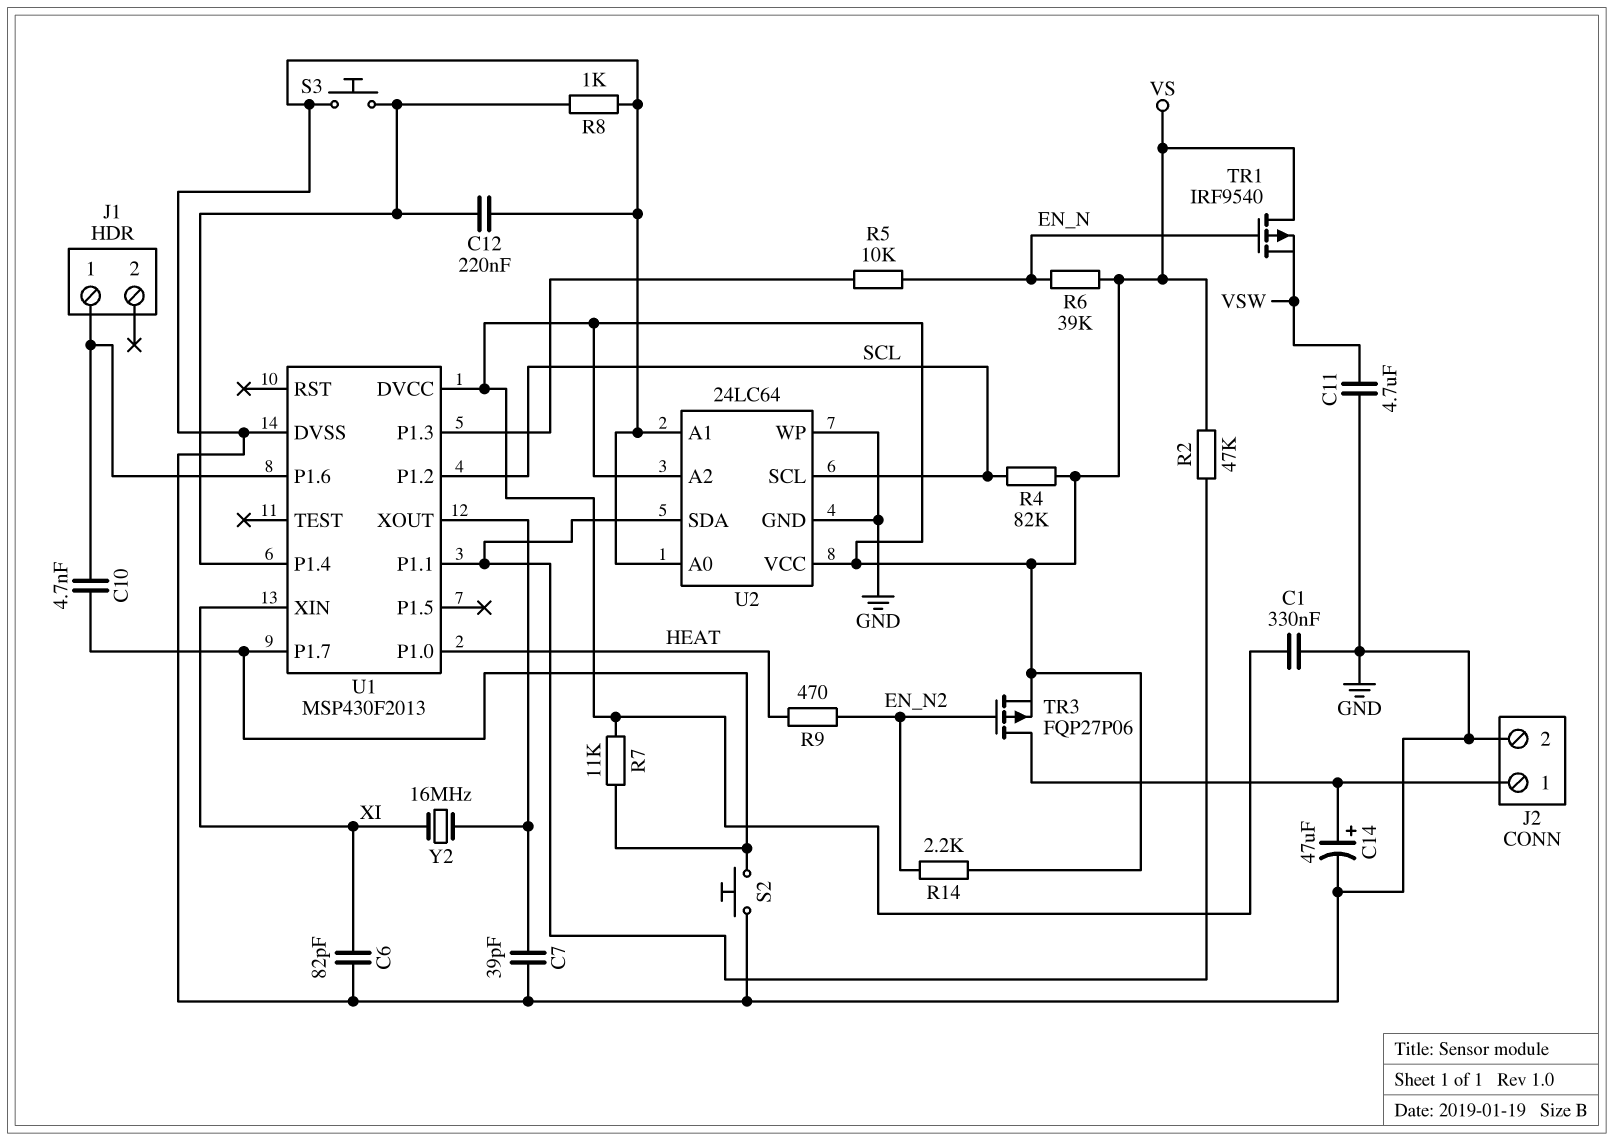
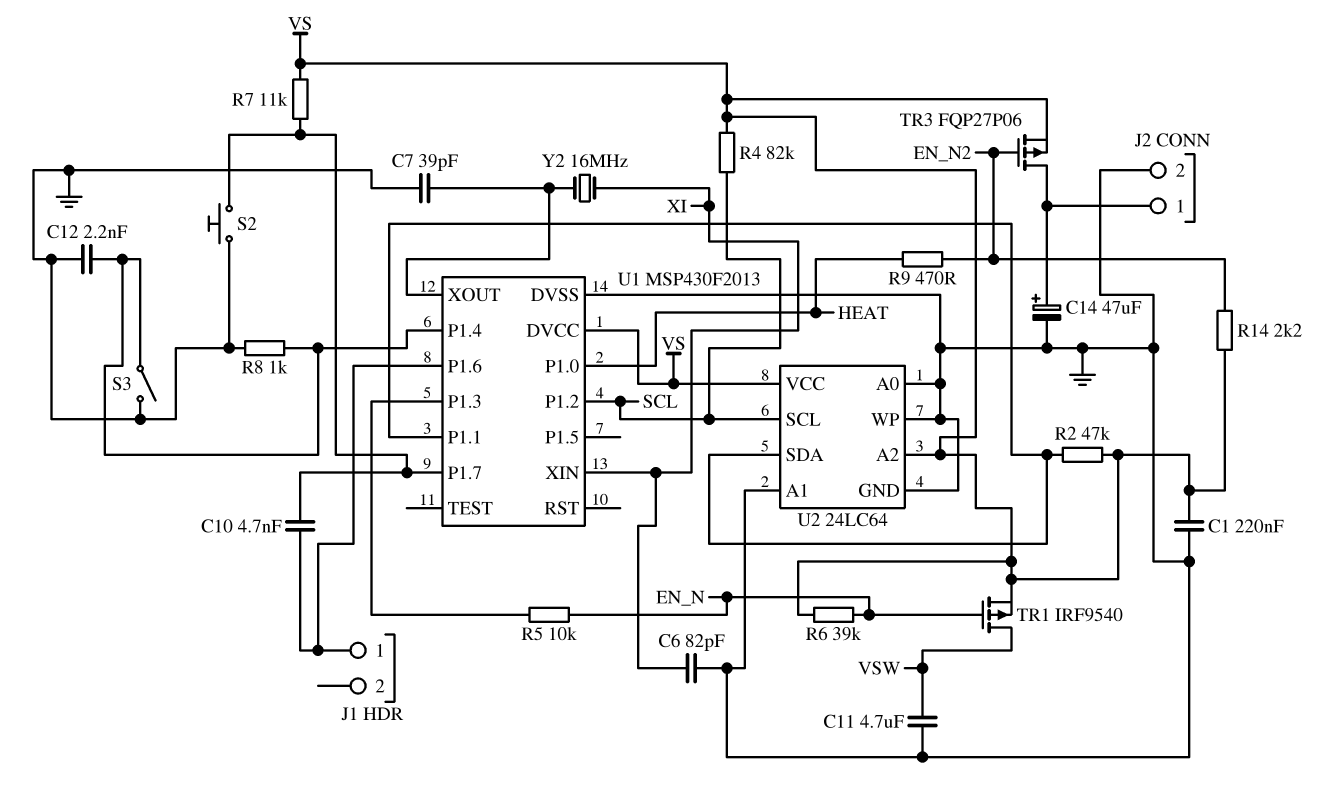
C1: 330nF (GND, VS) -> 220nF (GND, VS)
C12: 220nF (GND, U1/P1.4) -> 2.2nF (GND, U1/P1.4)
S3: button (GND, U1/P1.4) -> switch (GND, U1/P1.4)
TR1: PMOS IRF9540 (G EN_N, D VS, S VSW) -> PMOS IRF9540 (G EN_N, D VSW, S VS)

